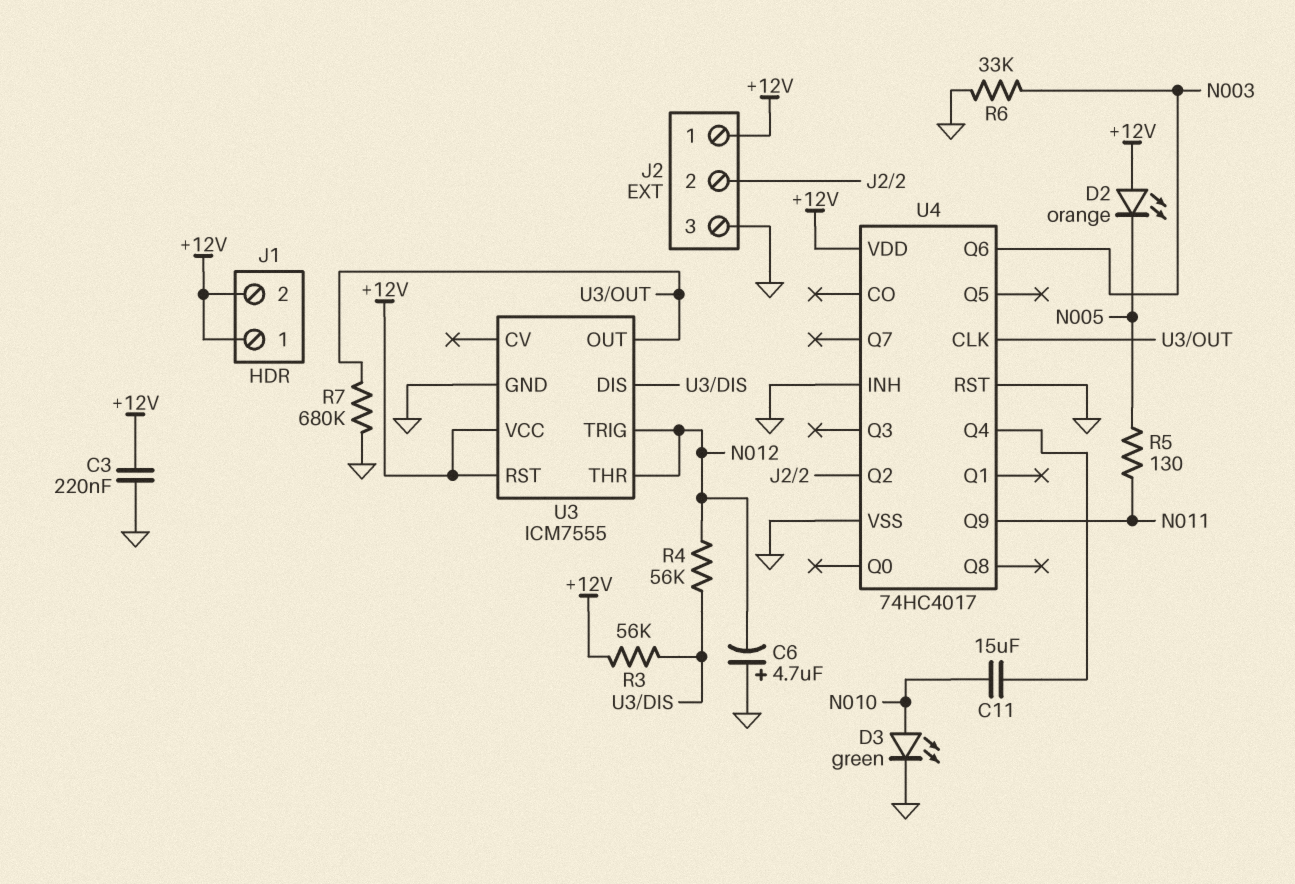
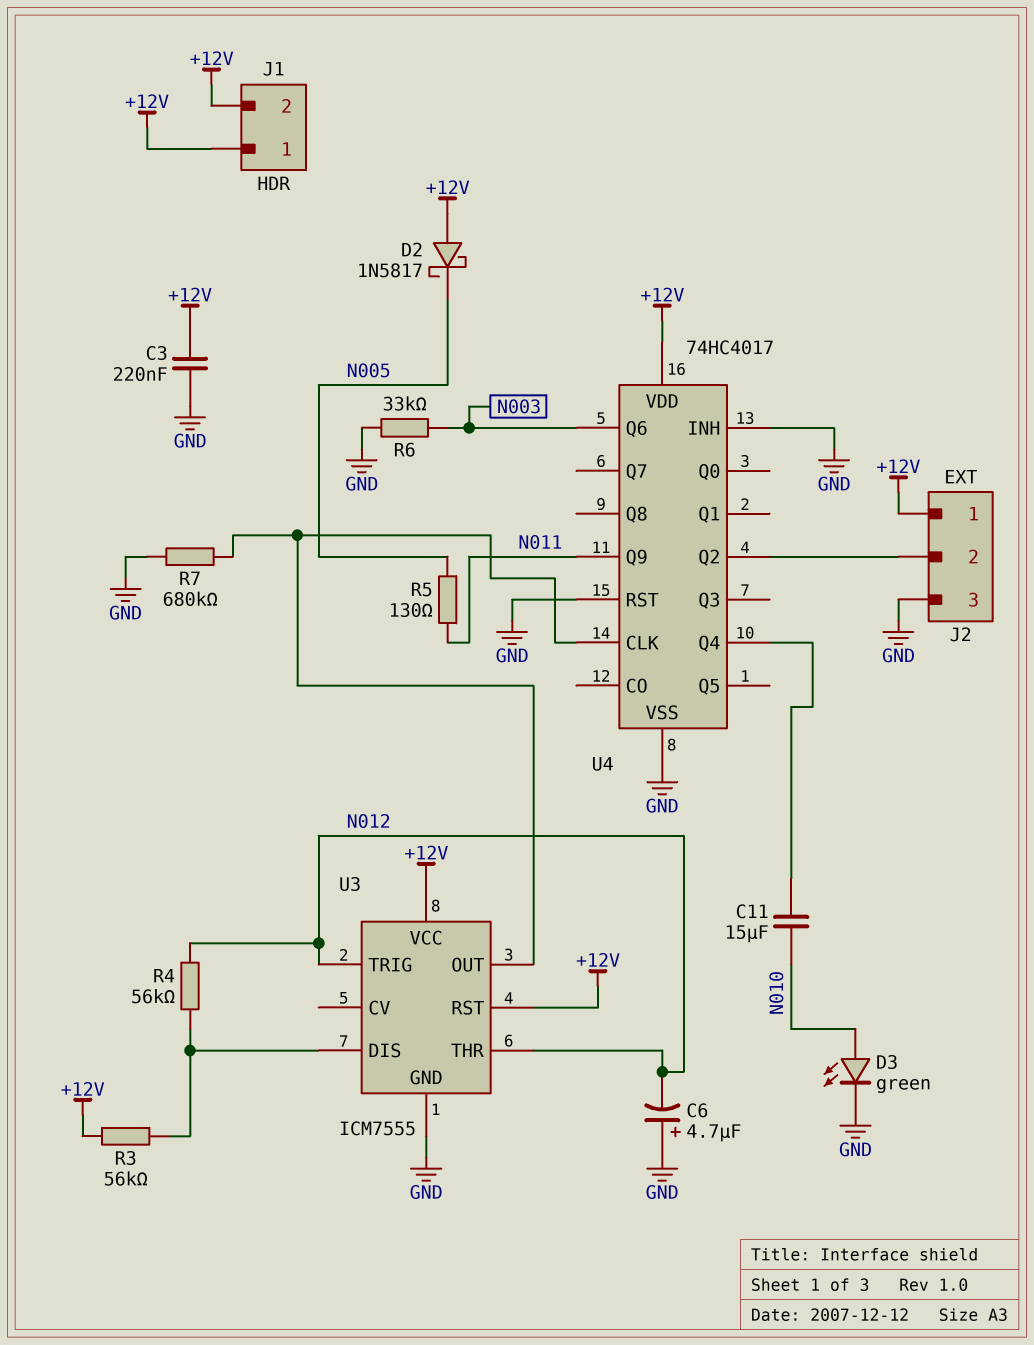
D2: LED orange (A +12V, K N005) -> schottky 1N5817 (A +12V, K N005)

